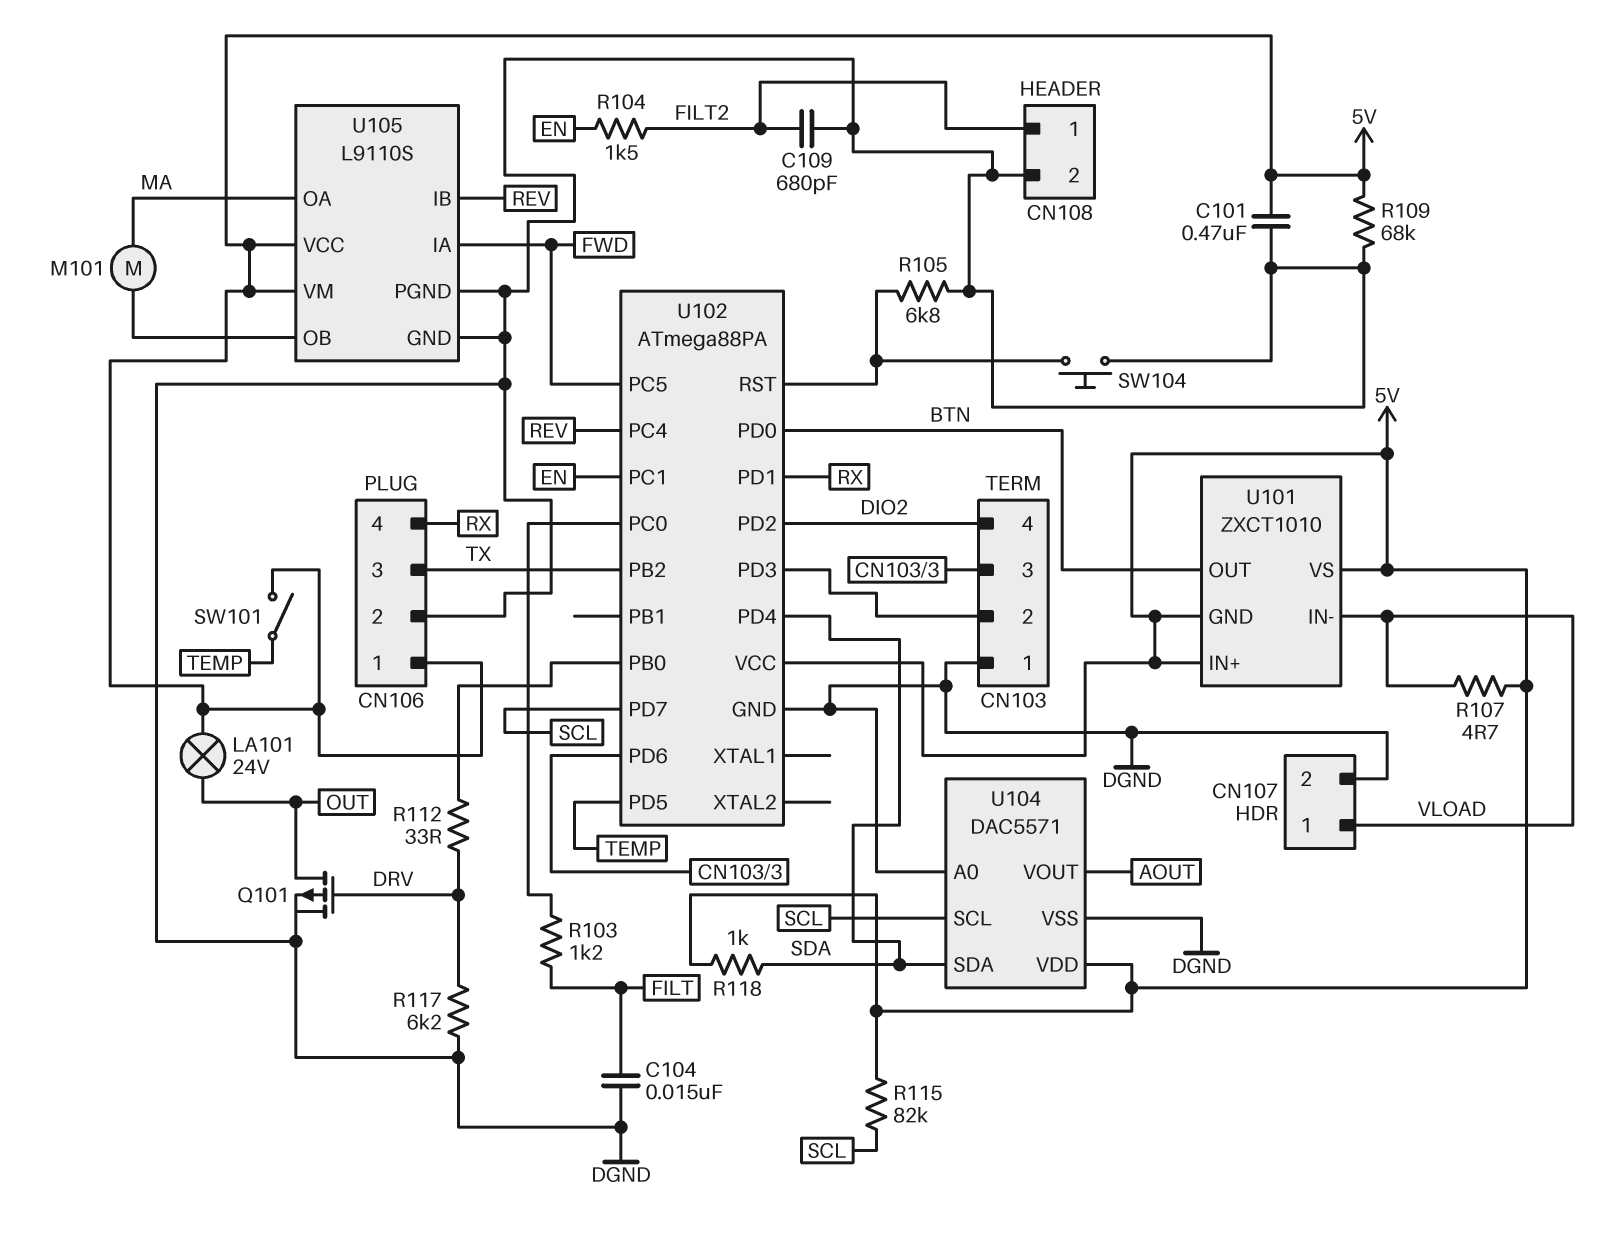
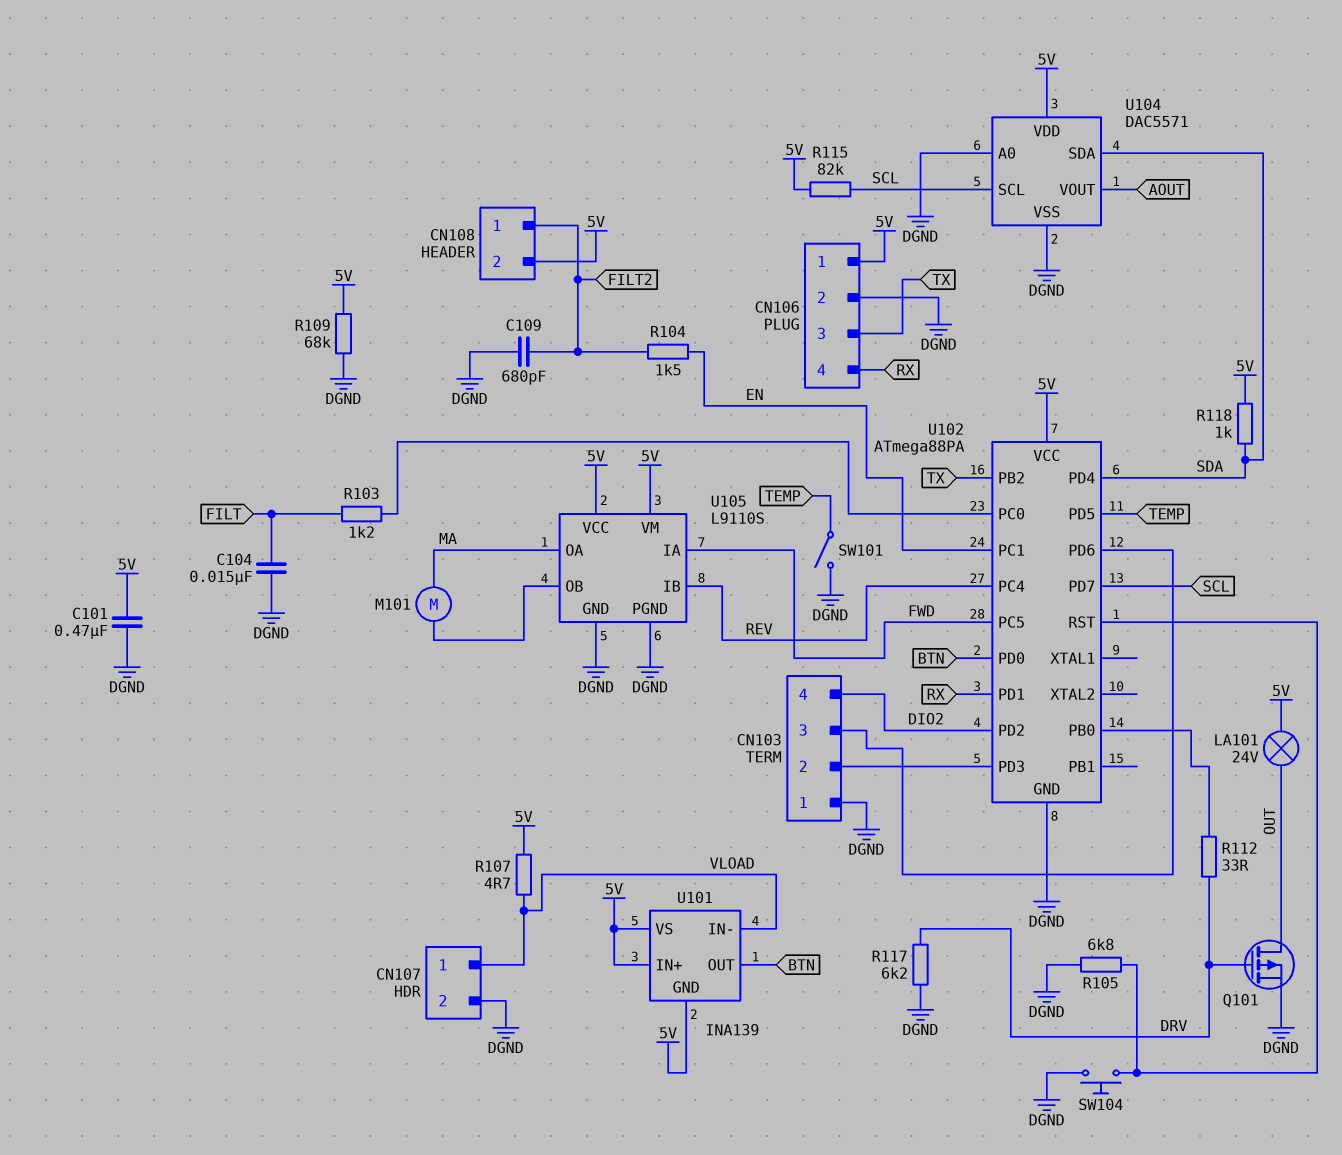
CN108 pin 2: DGND -> 5V
SW101: switch (5V, TEMP) -> switch (DGND, TEMP)
U101: ZXCT1010 -> INA139

